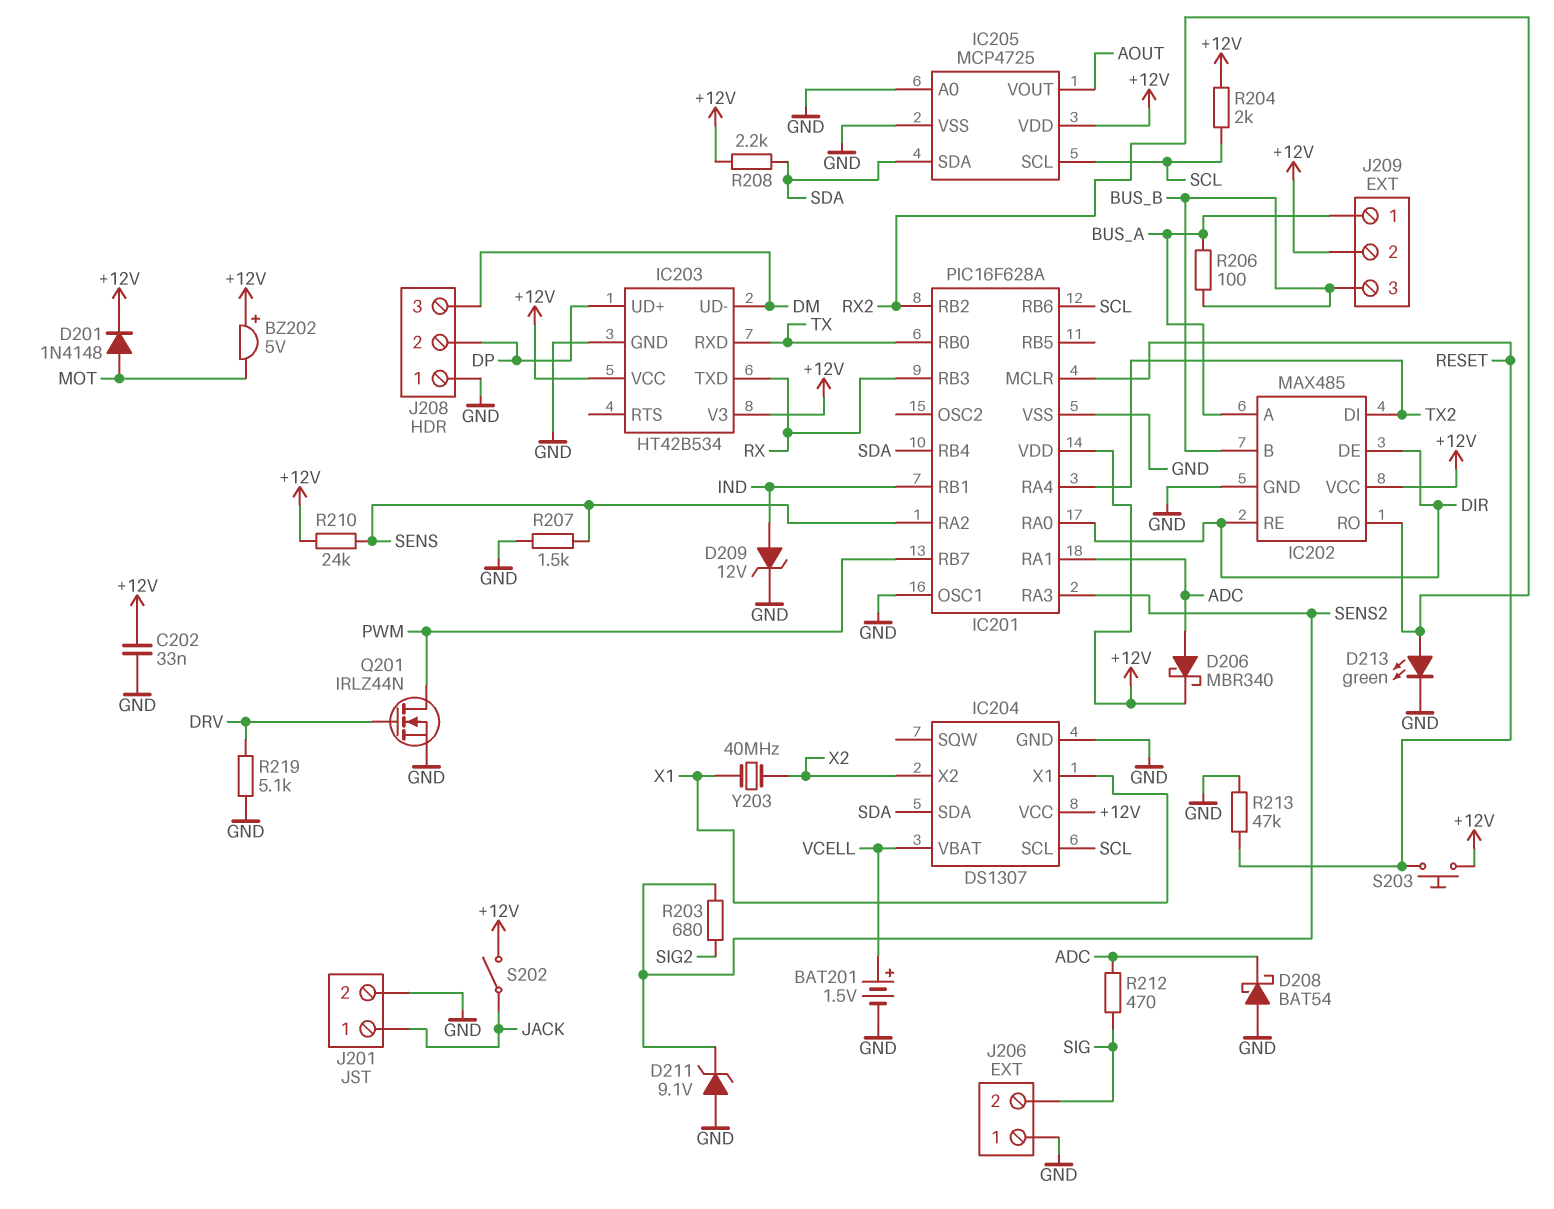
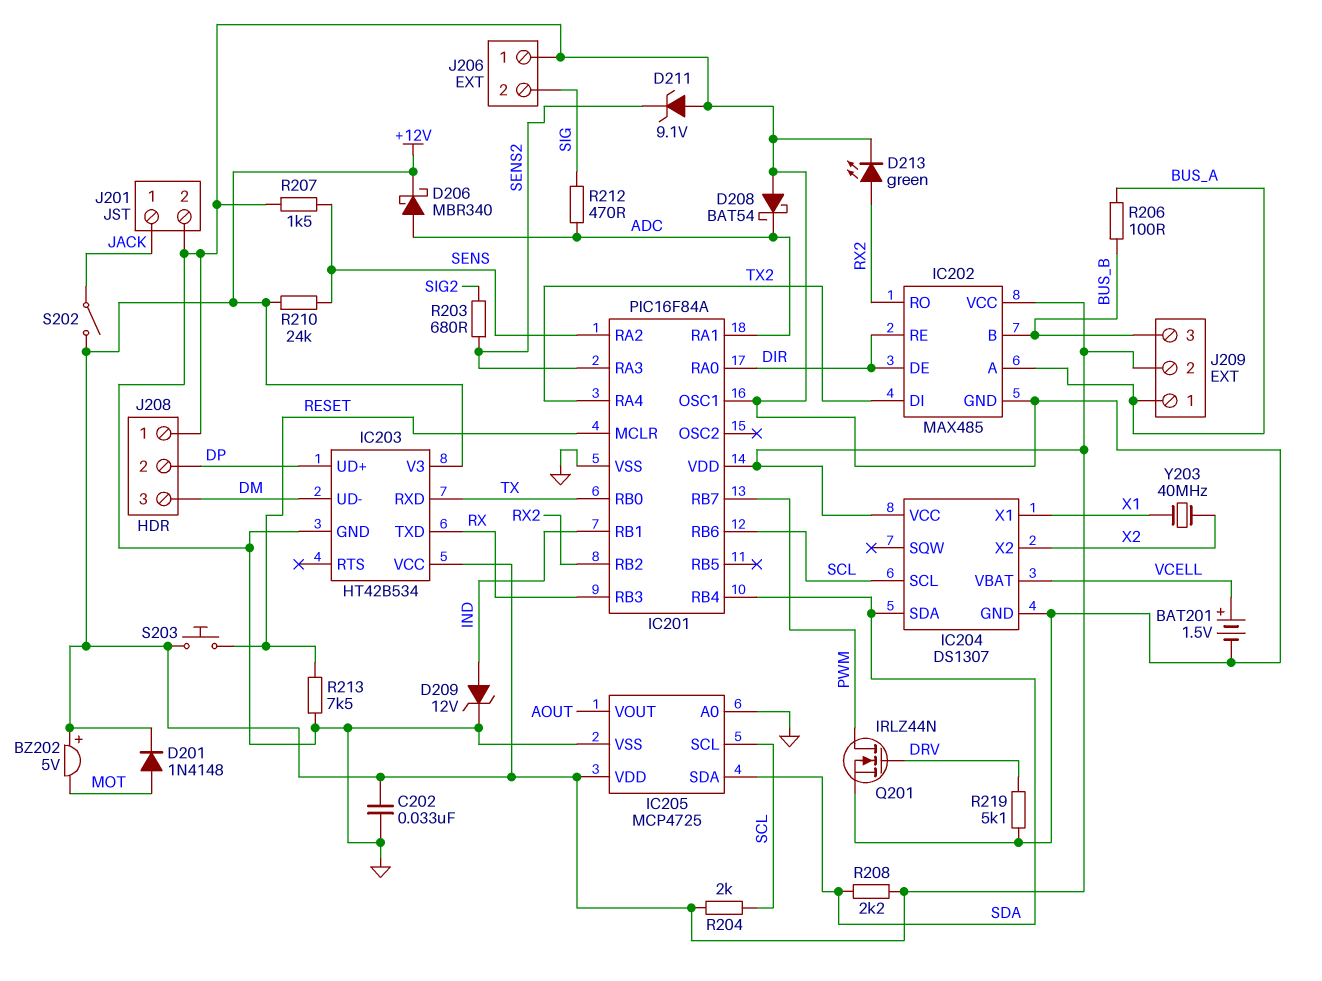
IC201: PIC16F628A -> PIC16F84A
R213: 47k (GND, RESET) -> 7.5k (GND, RESET)

